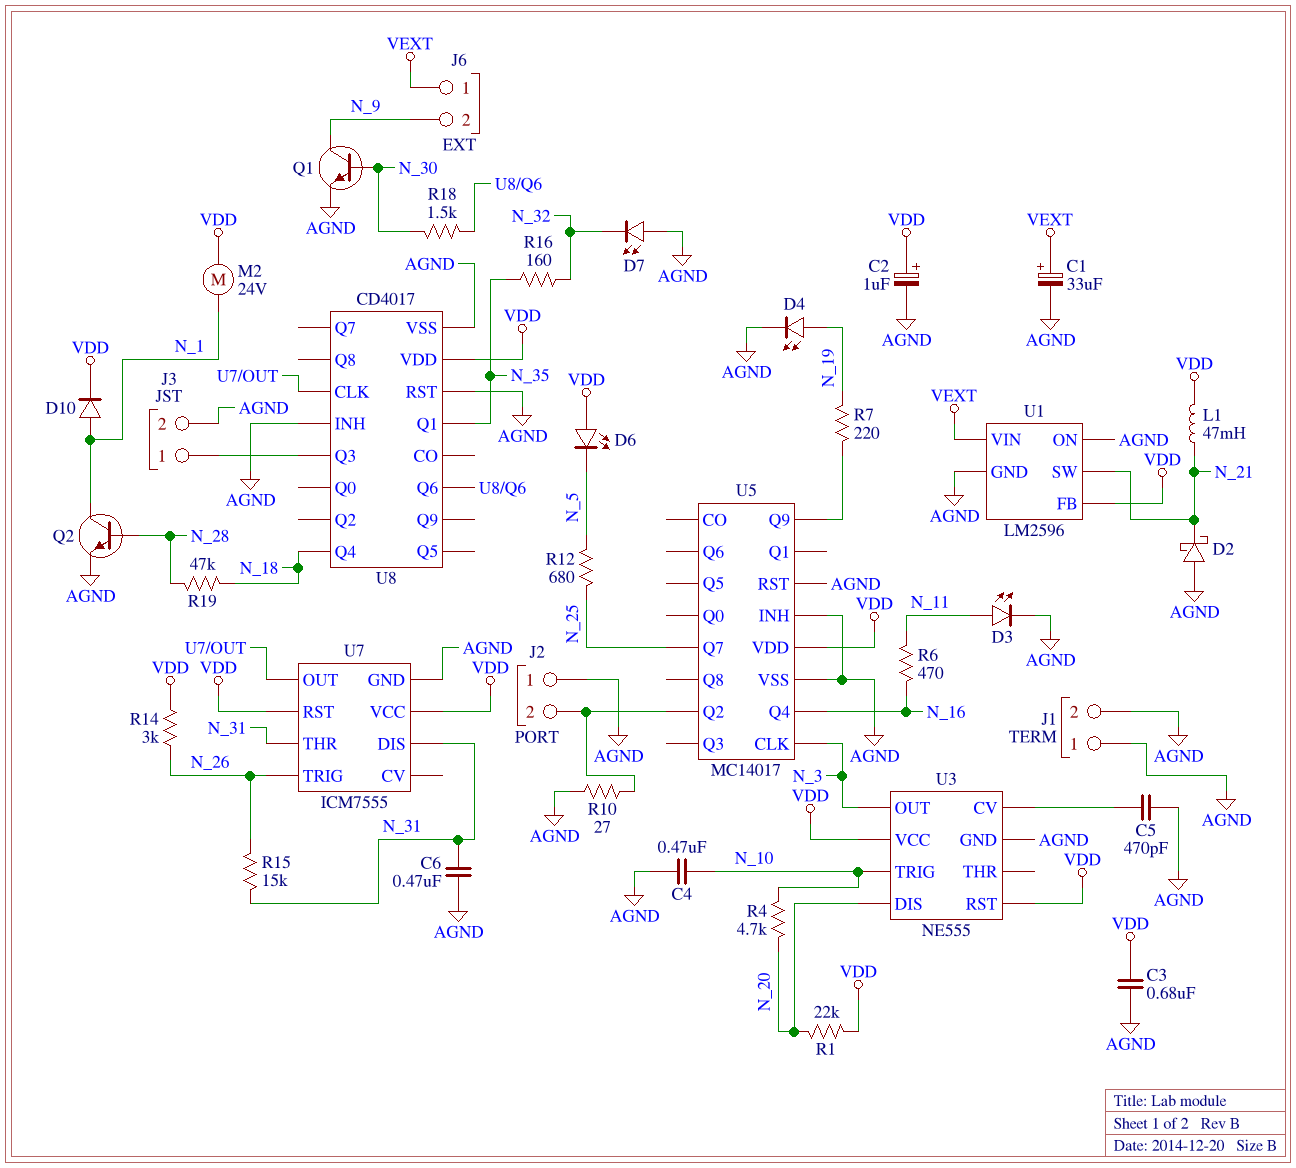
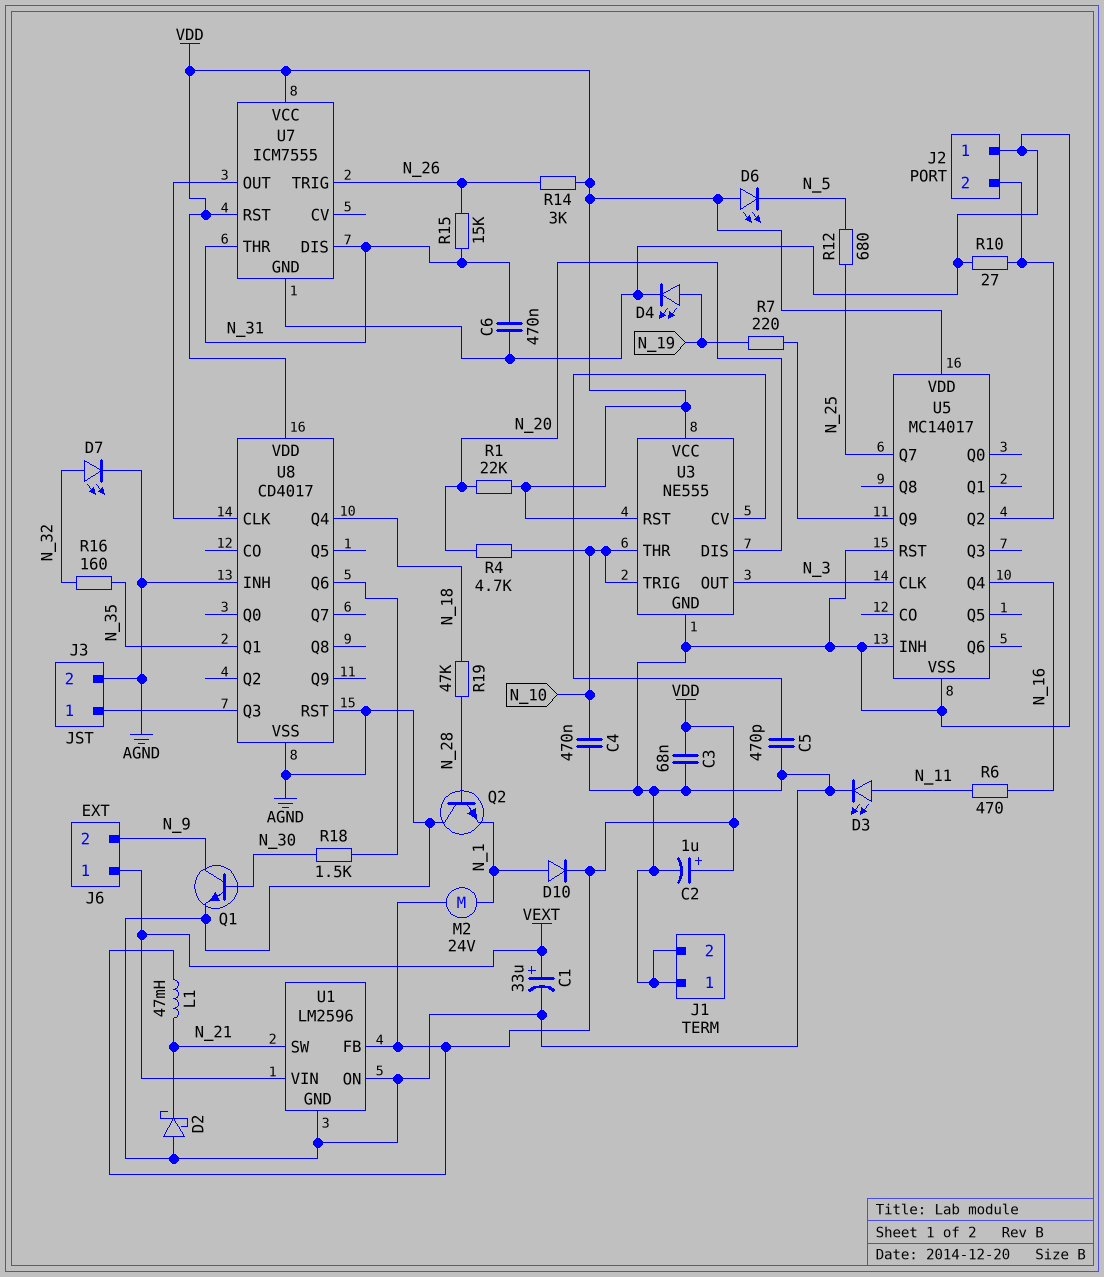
C3: 680nF (AGND, VDD) -> 68nF (AGND, VDD)
D7: LED (A AGND, K N_32) -> LED (A N_32, K AGND)
Q2: NPN (B N_28, C N_1, E AGND) -> NPN (B N_28, C AGND, E N_1)
U3 pin THR: none -> N_10

